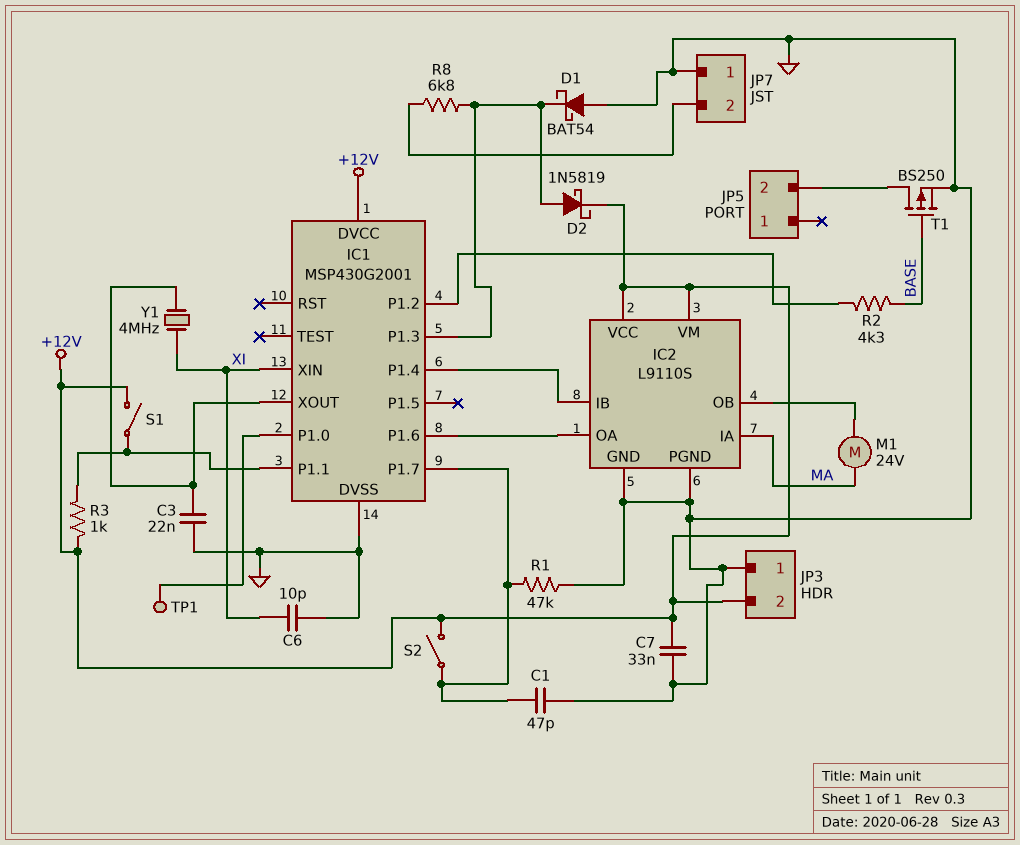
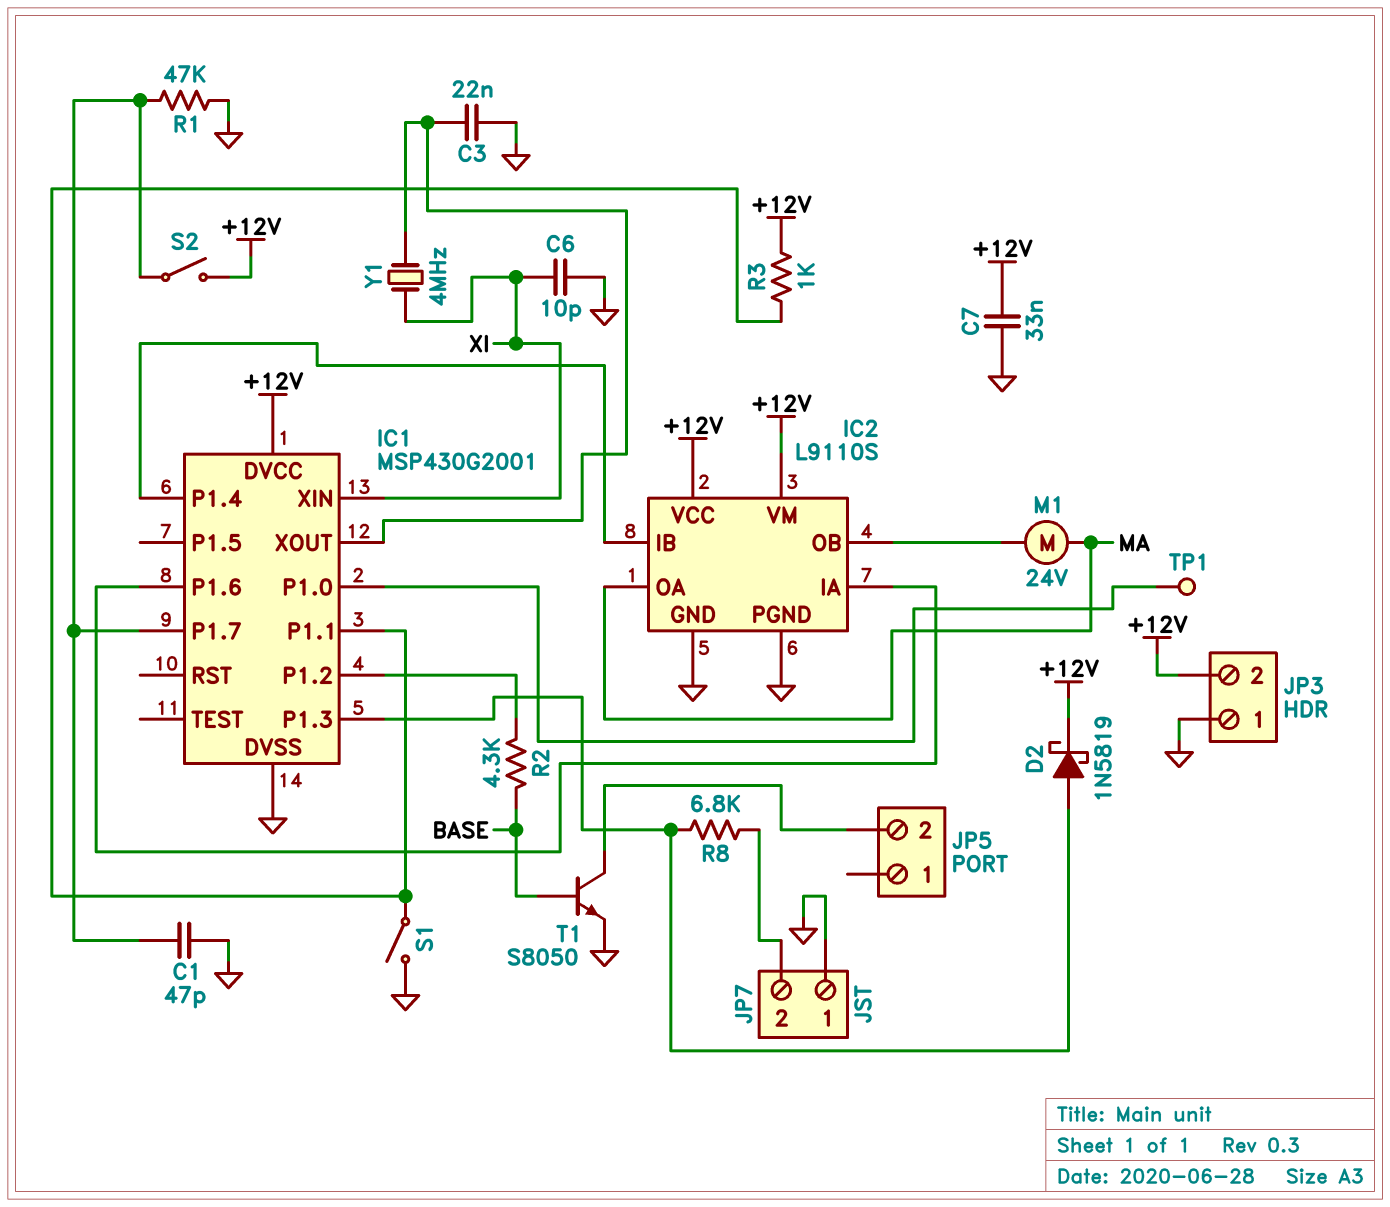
D1: schottky BAT54 (A GND, K IC1/P1.3) -> none
IC2 pin IA: MA -> IC1/P1.6
IC2 pin OA: IC1/P1.6 -> MA
S1: switch (+12V, IC1/P1.1) -> switch (GND, IC1/P1.1)
T1: PMOS BS250 (G BASE, D JP5/2, S GND) -> NPN S8050 (B BASE, C JP5/2, E GND)

